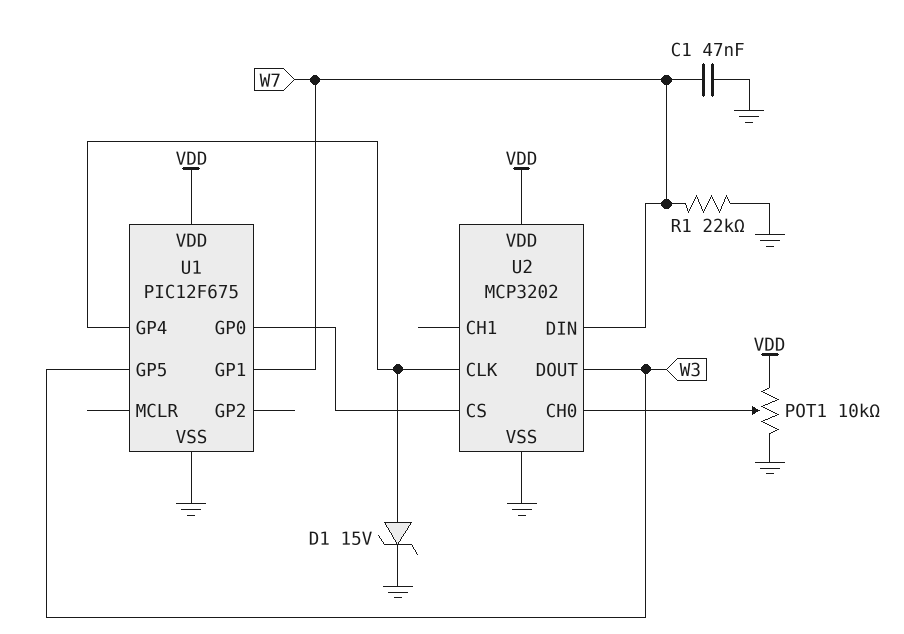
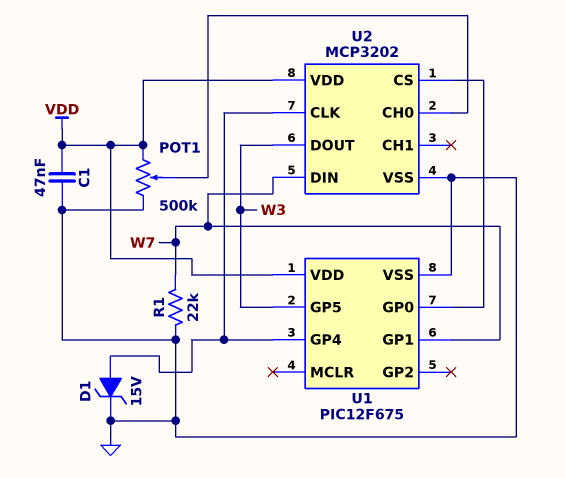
C1: 47nF (GND, W7) -> 47nF (GND, VDD)
POT1: 10k (GND, VDD, wiper U2/CH0) -> 500k (GND, VDD, wiper U2/CH0)

